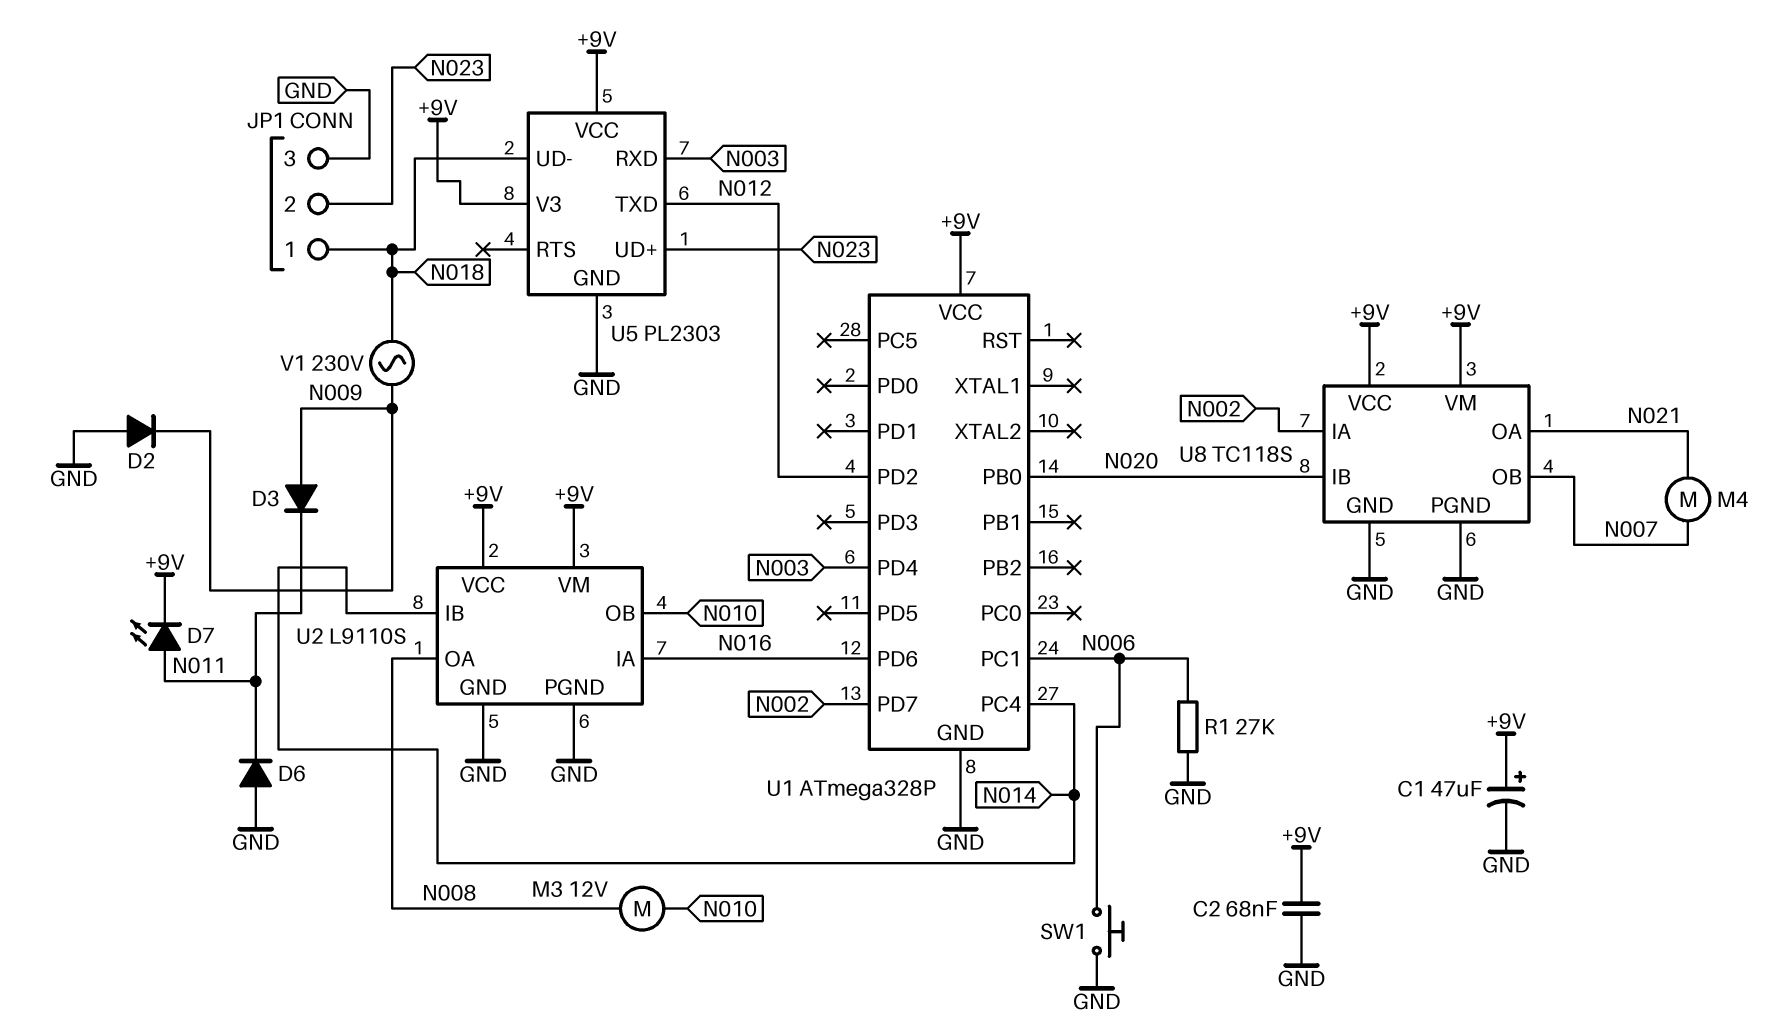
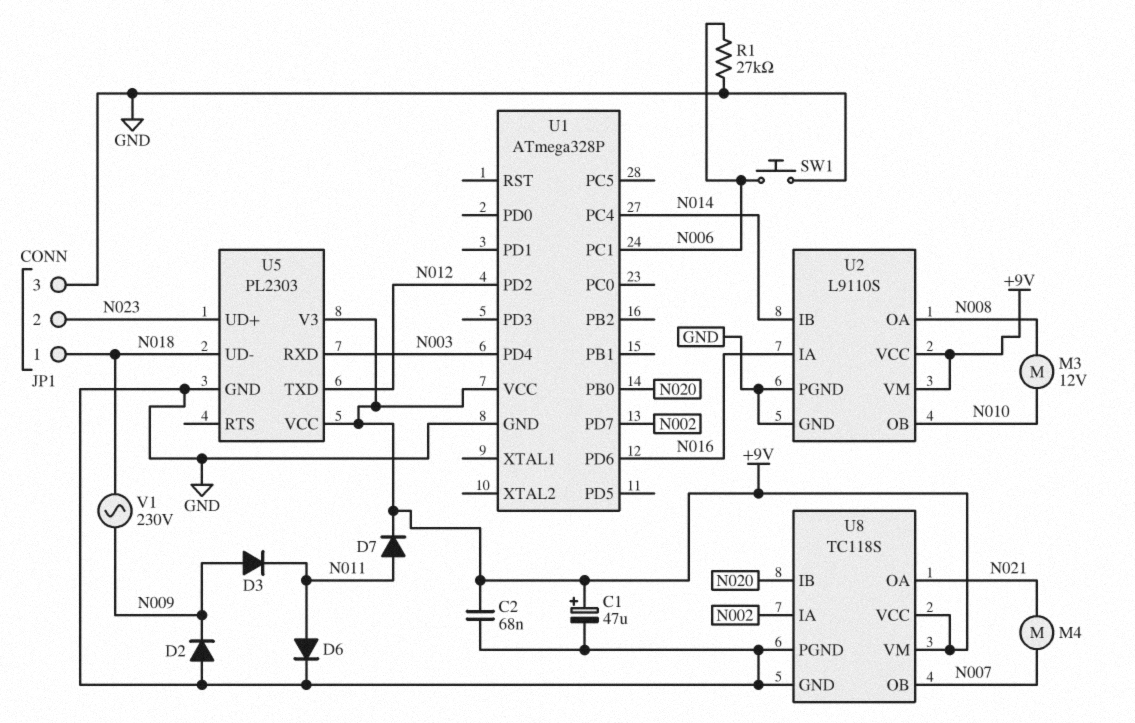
D6: diode (A GND, K N011) -> diode (A N011, K GND)
D7: LED (A N011, K +9V) -> diode (A N011, K +9V)

